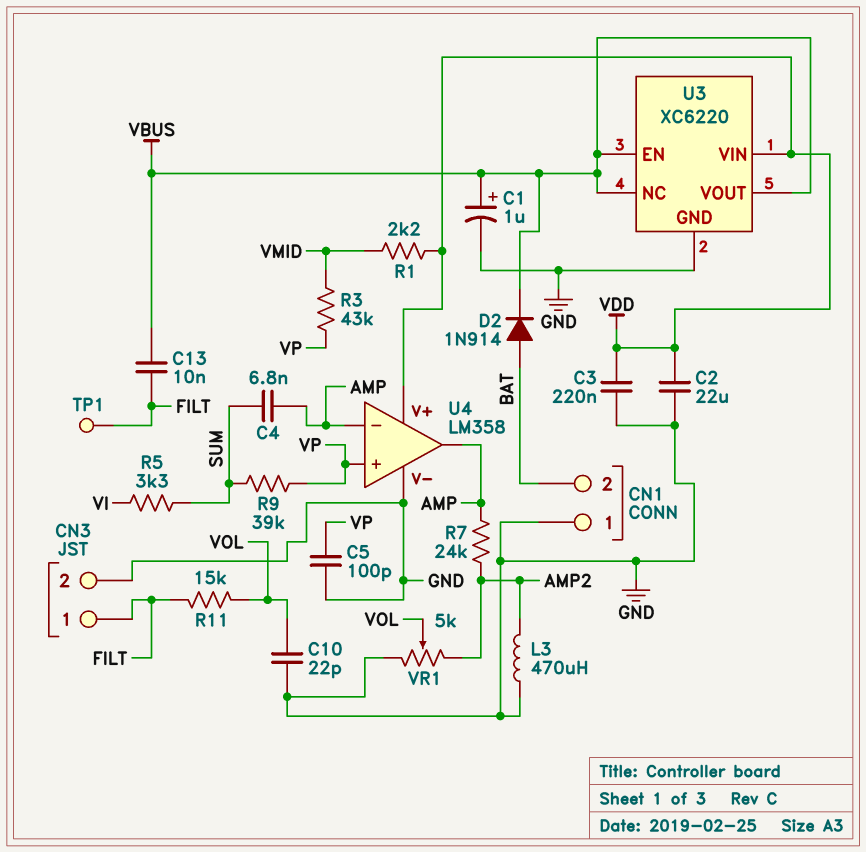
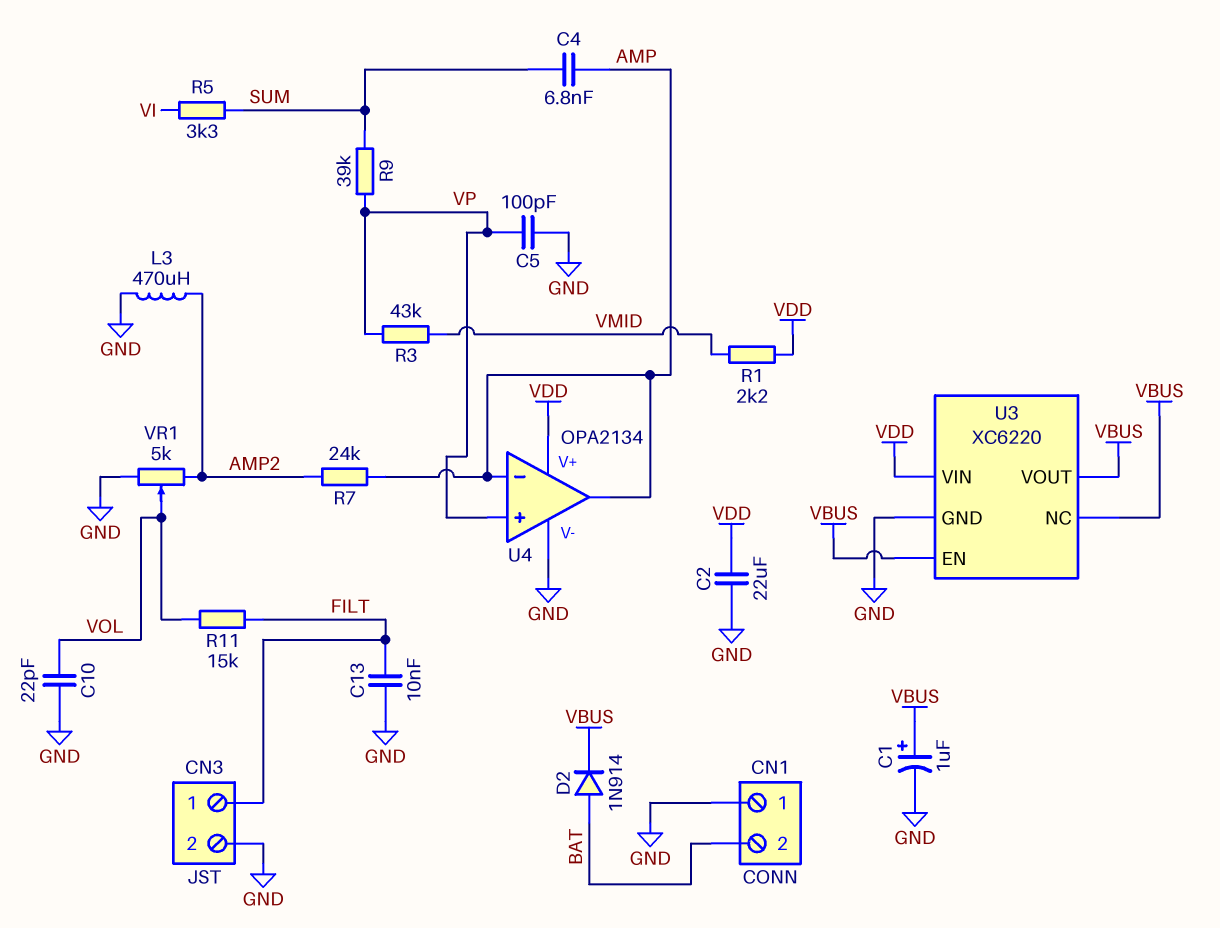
C3: 220nF (GND, VDD) -> none
C13: 10nF (FILT, VBUS) -> 10nF (FILT, GND)
TP1: test point (FILT) -> none
U4: LM358 -> OPA2134

